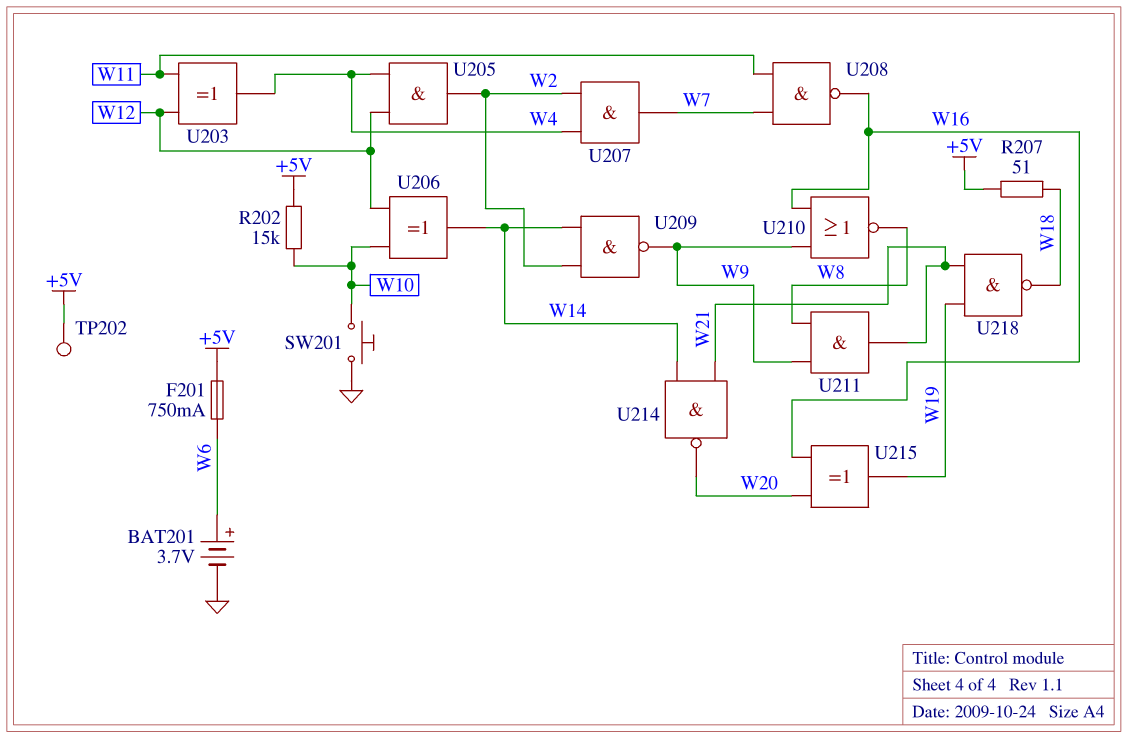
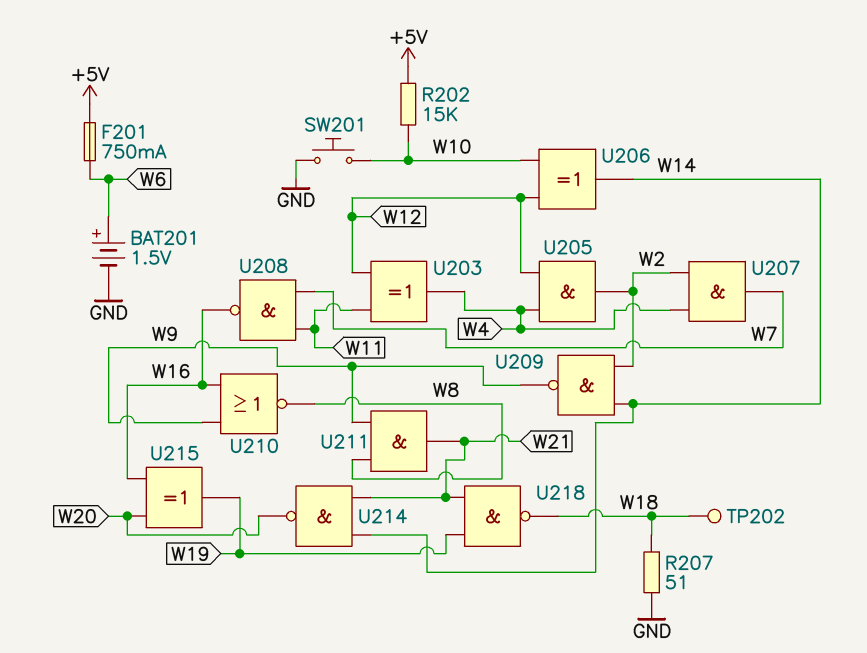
BAT201: 3.7V (plus W6, minus GND) -> 1.5V (plus W6, minus GND)
R207: 51 (+5V, W18) -> 51 (GND, W18)
TP202: test point (+5V) -> test point (W18)

